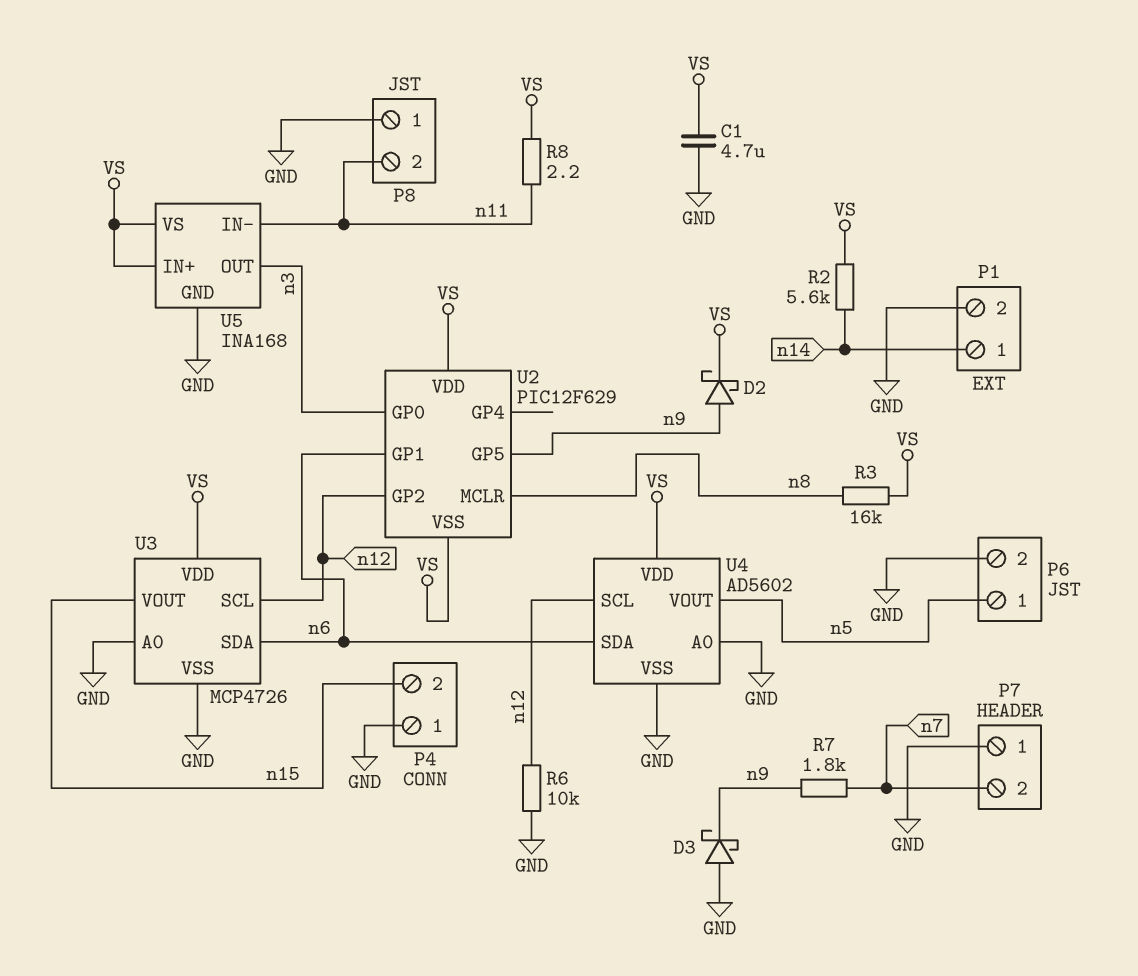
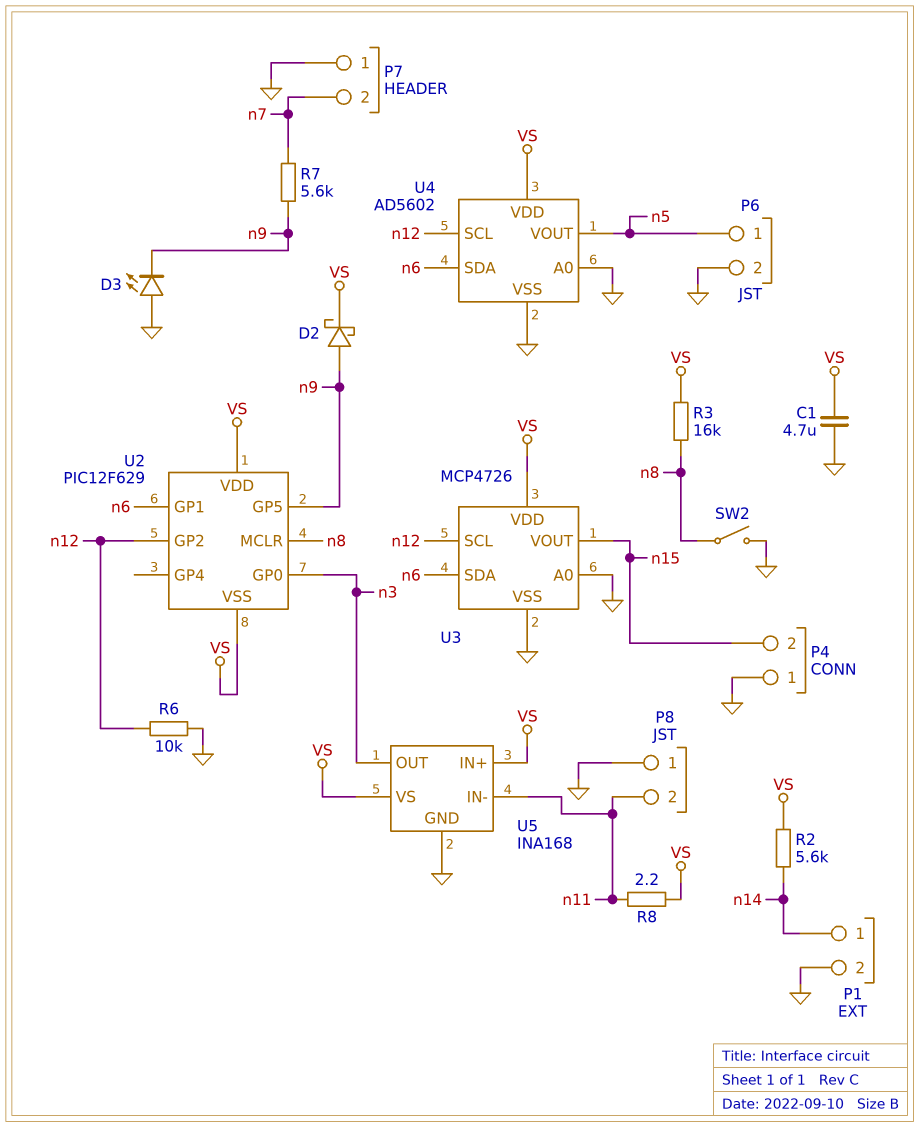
D3: schottky (A GND, K n9) -> LED (A GND, K n9)
R7: 1.8k (n7, n9) -> 5.6k (n7, n9)
SW2: none -> switch (GND, n8)

